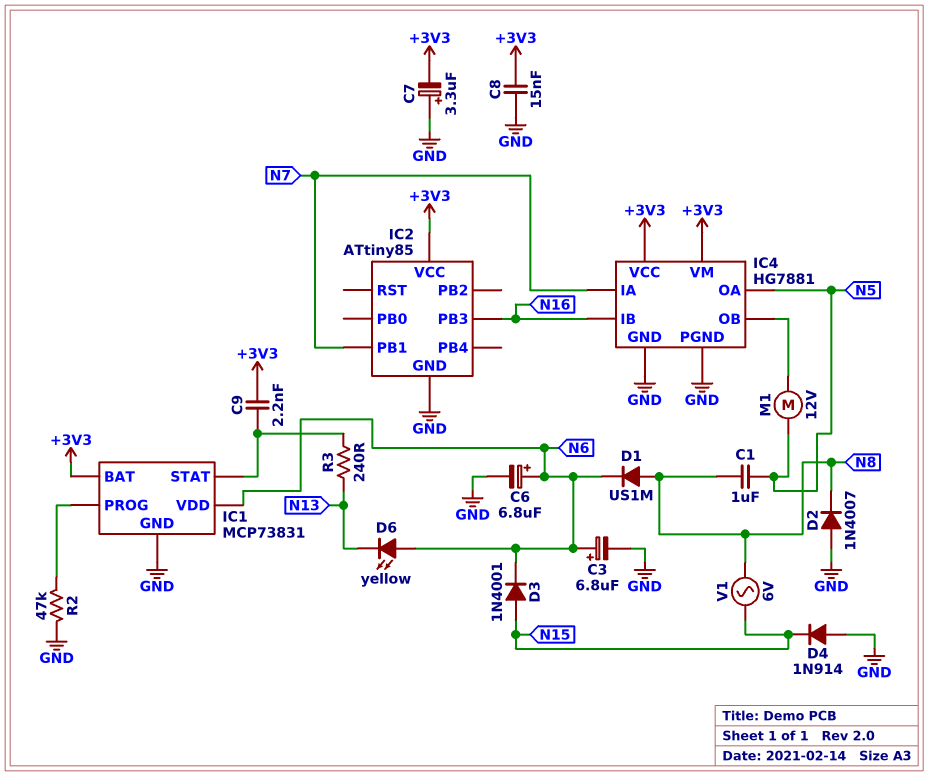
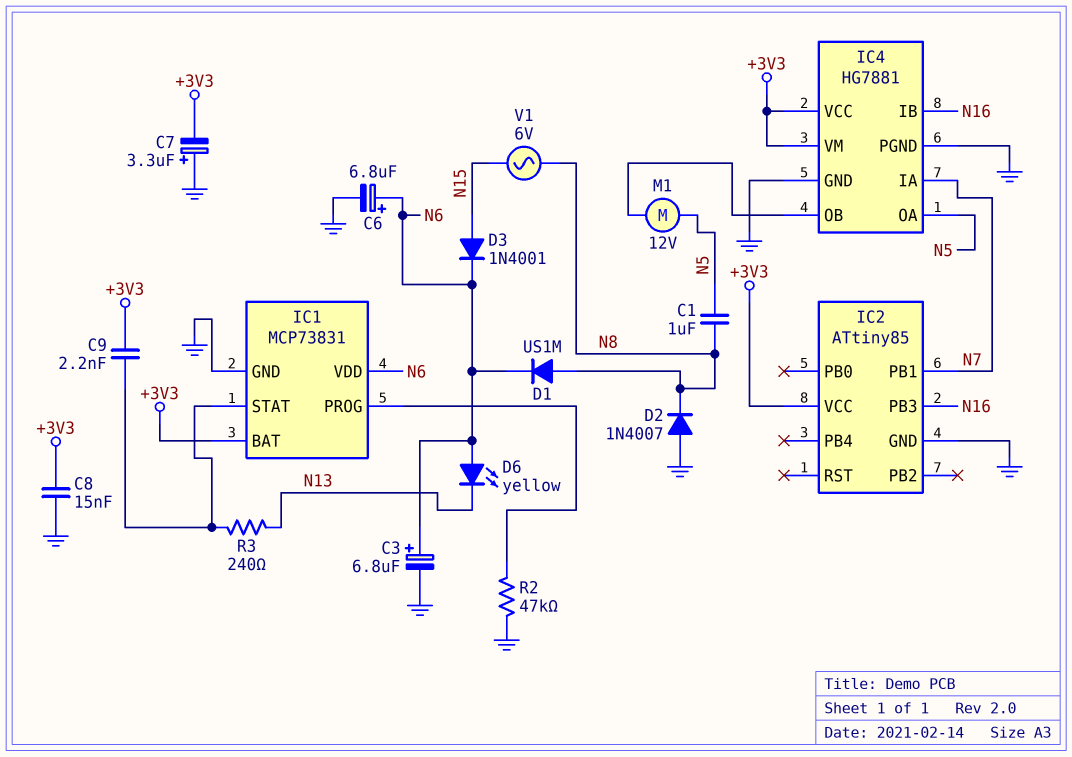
D4: diode 1N914 (A GND, K N15) -> none

